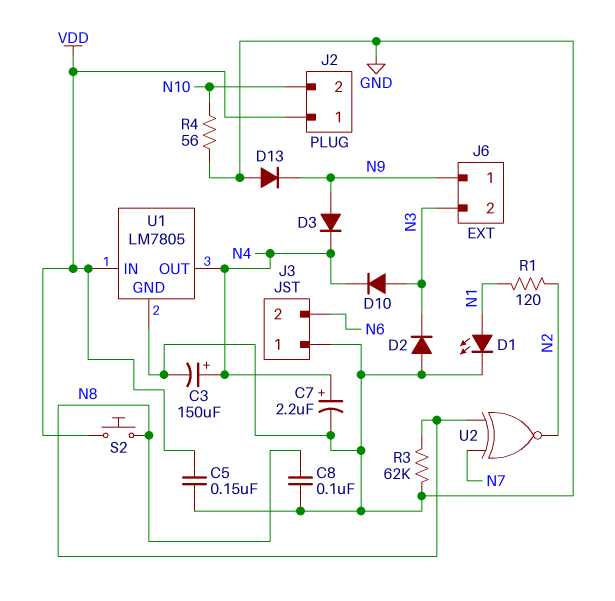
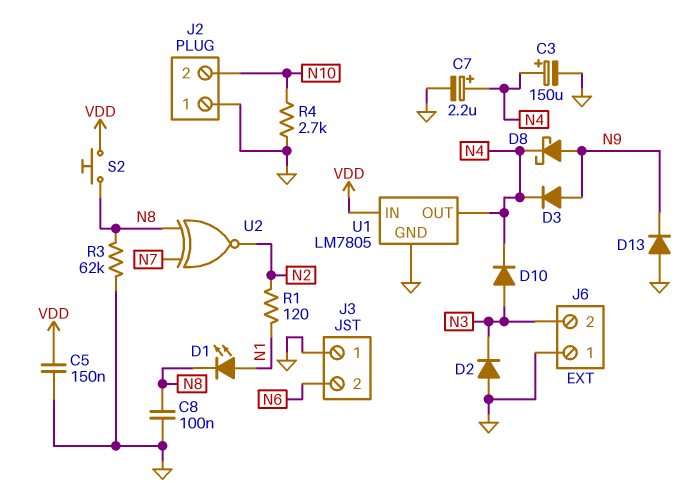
D1: LED (A N1, K GND) -> LED (A N1, K N8)
D8: none -> schottky (A N9, K N4)
J2 pin 1: VDD -> GND
J6 pin 1: N9 -> GND
R4: 56 (GND, N10) -> 2.7k (GND, N10)

